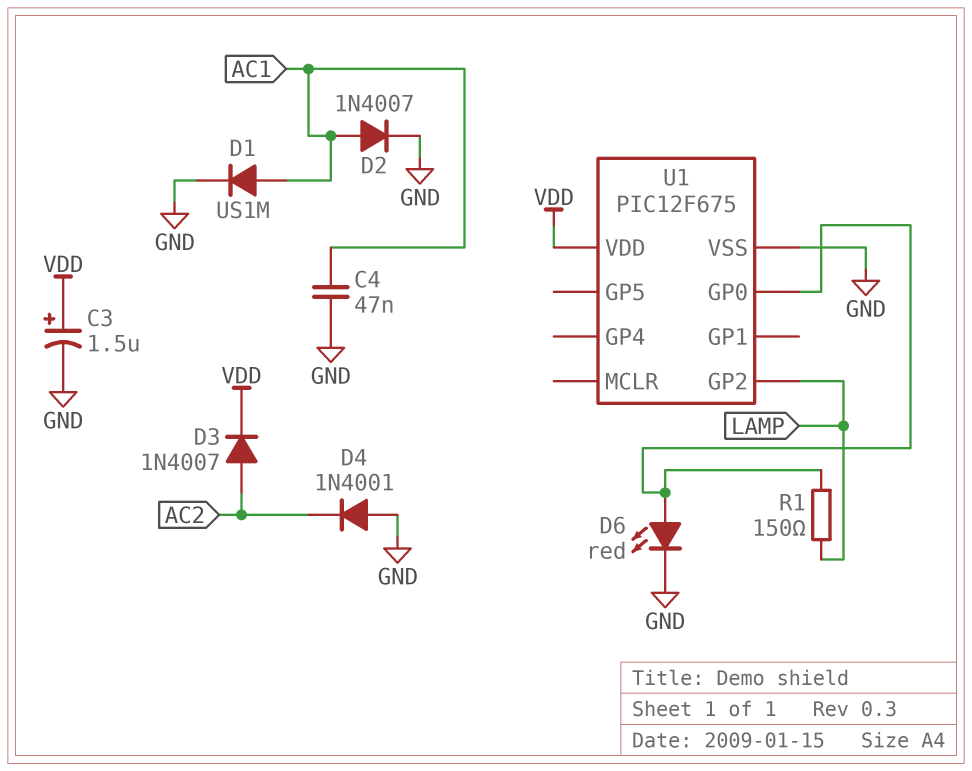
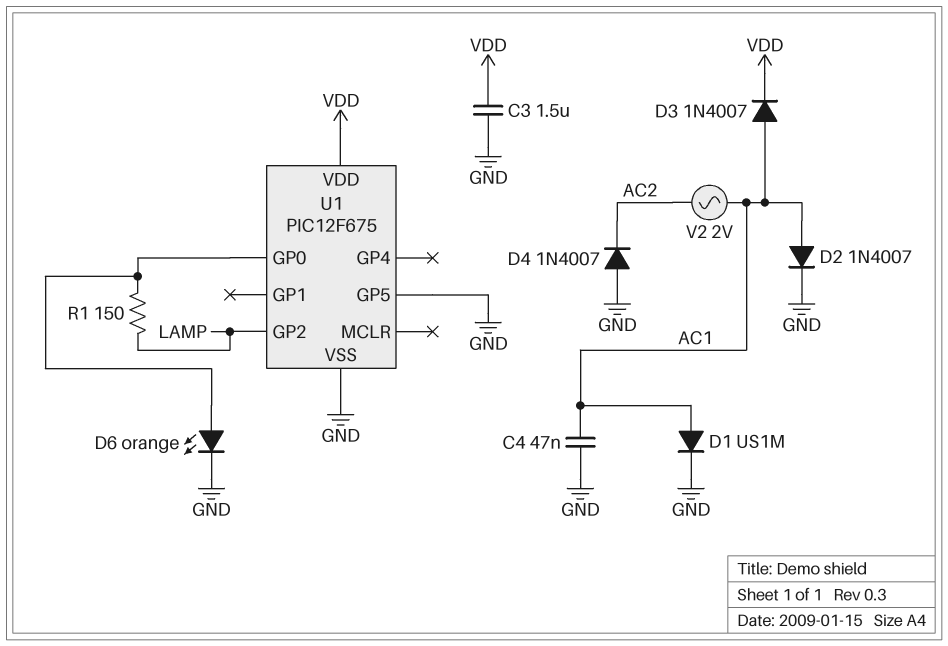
C3: 1.5uF (plus VDD, minus GND) -> 1.5uF (GND, VDD)
D3: diode 1N4007 (A AC2, K VDD) -> diode 1N4007 (A AC1, K VDD)
D4: diode 1N4001 (A GND, K AC2) -> diode 1N4007 (A GND, K AC2)
D6: LED red (A U1/GP0, K GND) -> LED orange (A U1/GP0, K GND)
U1 pin GP5: none -> GND
V2: none -> AC 2V (AC1, AC2)

